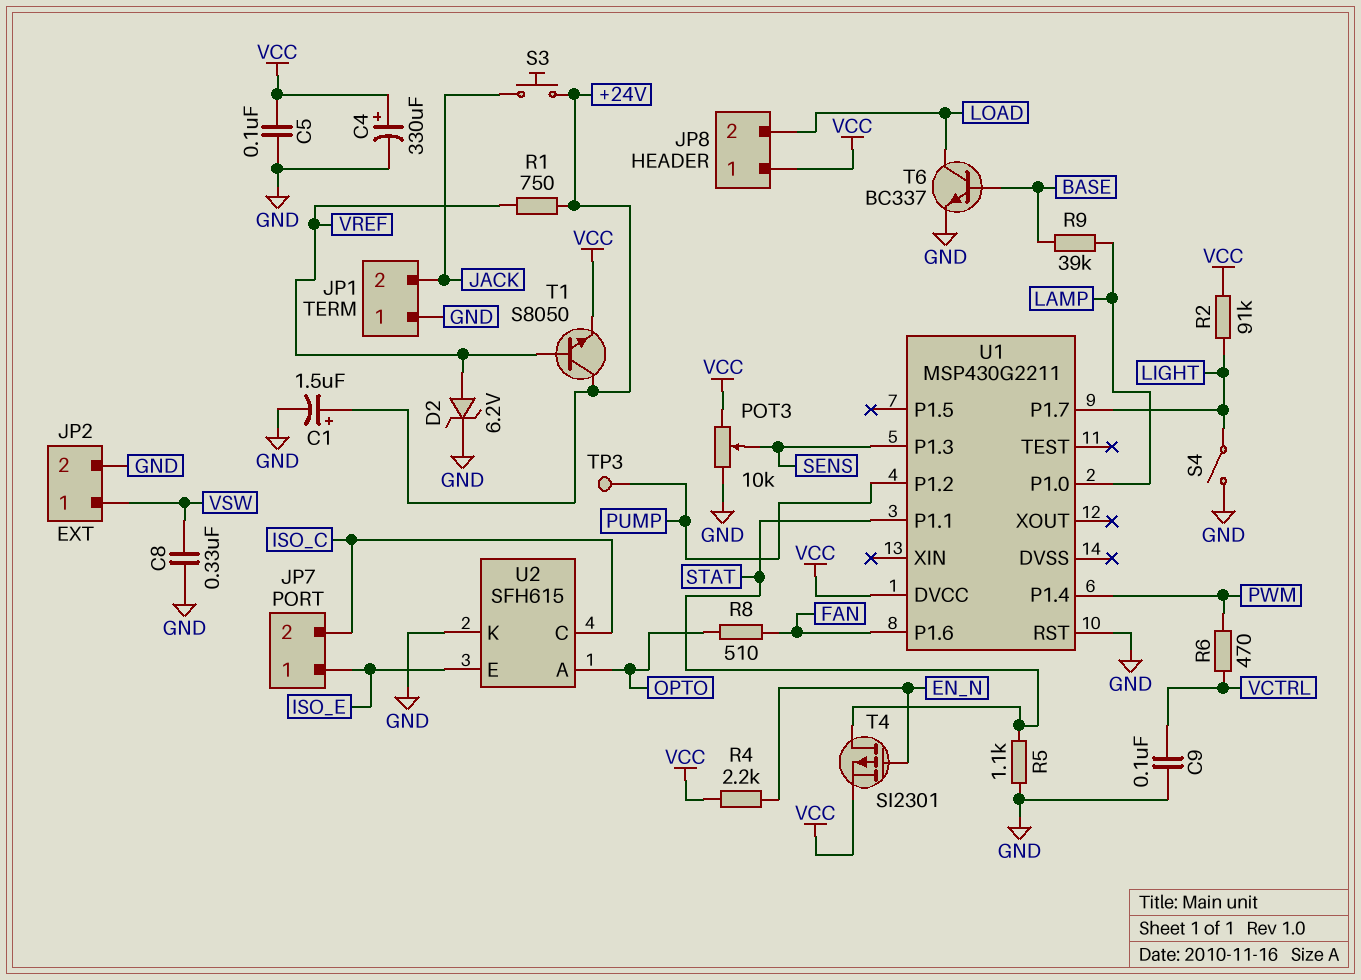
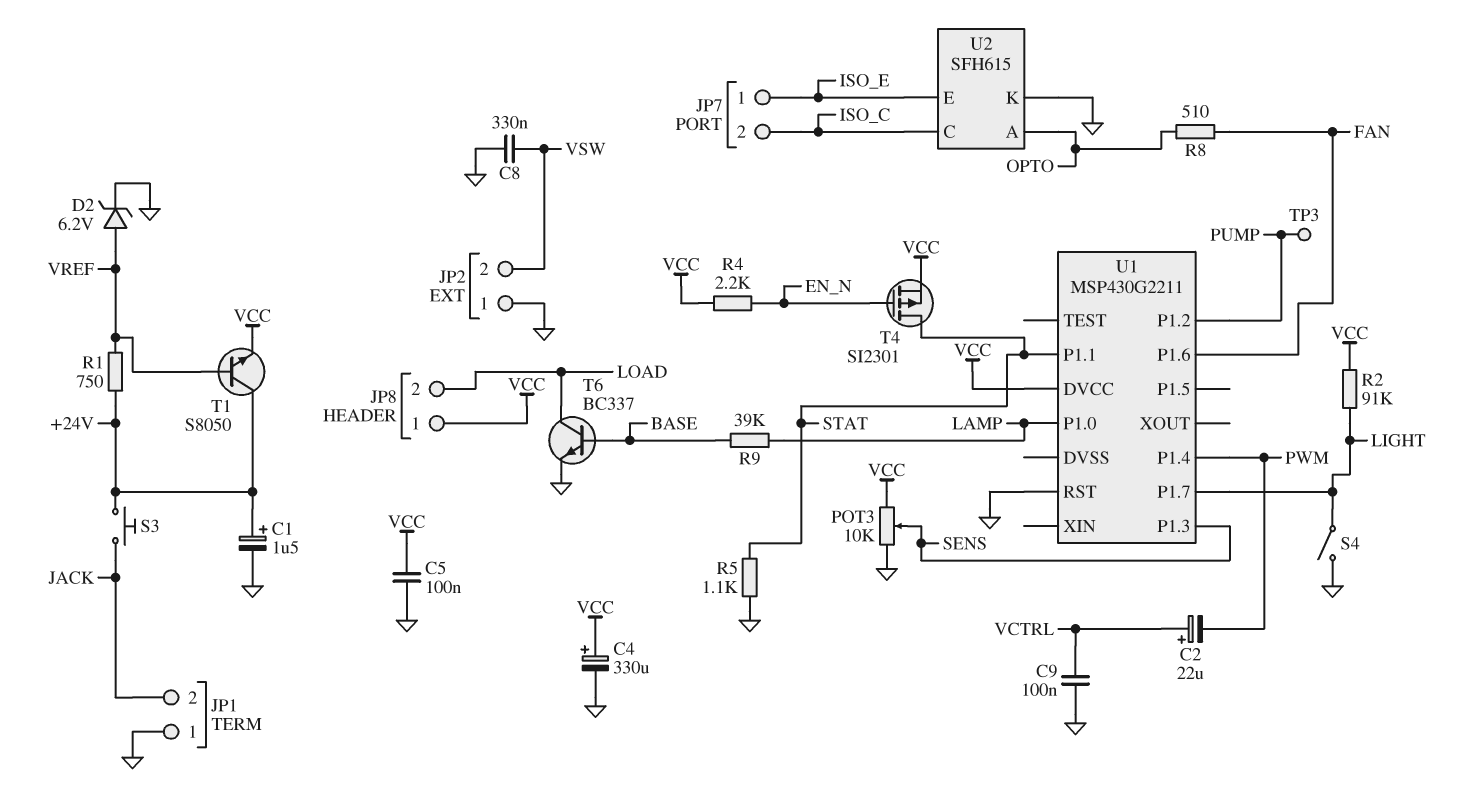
C2: none -> 22uF (plus VCTRL, minus PWM)
JP2 pin 1: VSW -> GND
JP2 pin 2: GND -> VSW
R6: 470 (PWM, VCTRL) -> none

